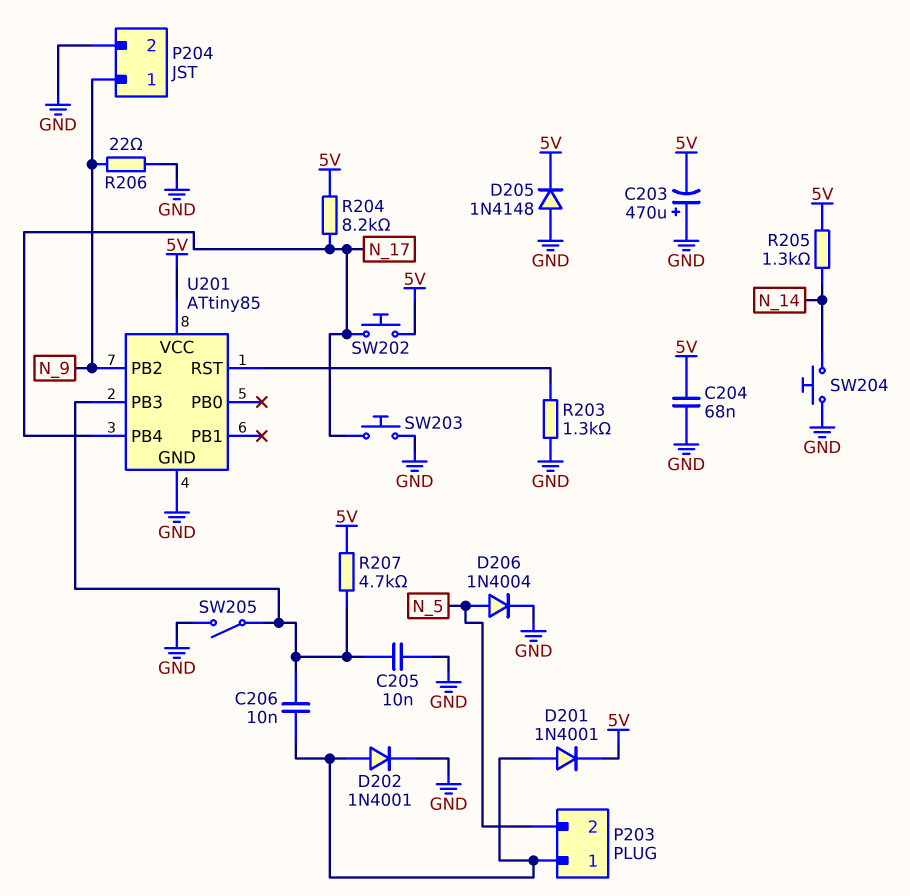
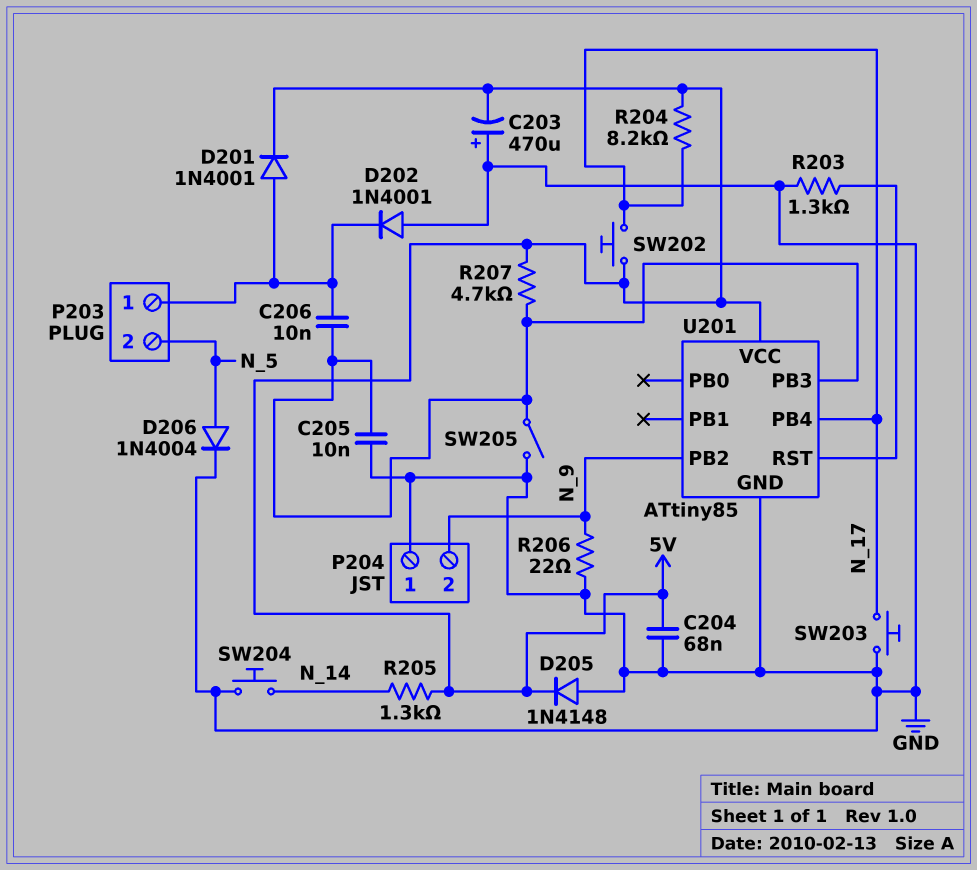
D202: diode 1N4001 (A P203/1, K GND) -> diode 1N4001 (A GND, K P203/1)
P204 pin 1: N_9 -> GND
P204 pin 2: GND -> N_9

